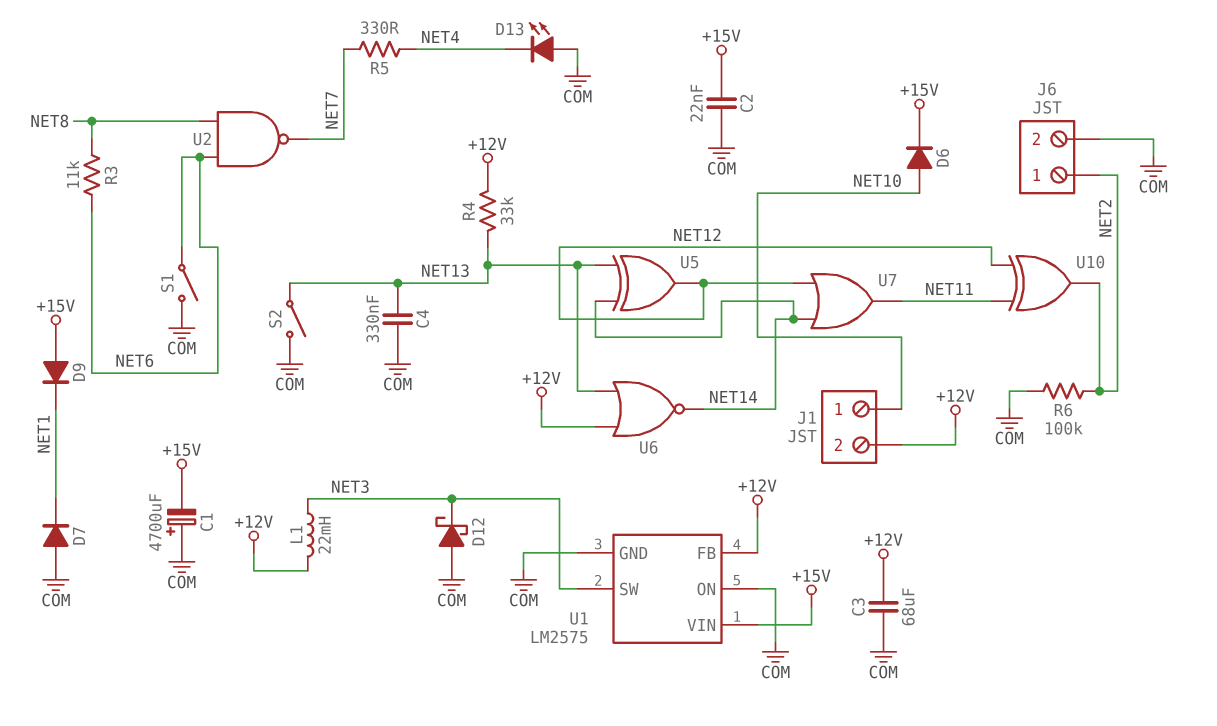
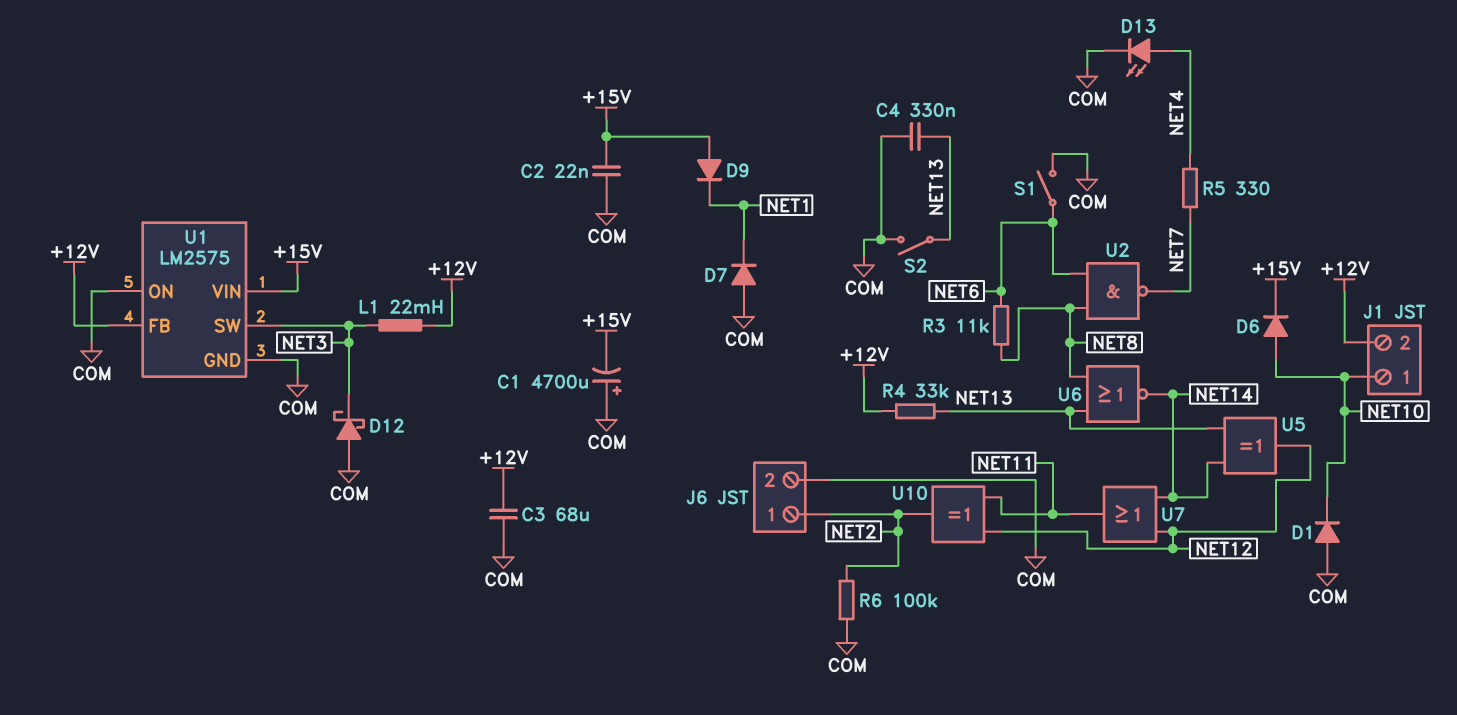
D1: none -> diode (A COM, K NET10)
D13: LED (A COM, K NET4) -> LED (A NET4, K COM)
U6: NOR (in +12V, in NET13, out NET14) -> NOR (in NET8, in NET13, out NET14)

